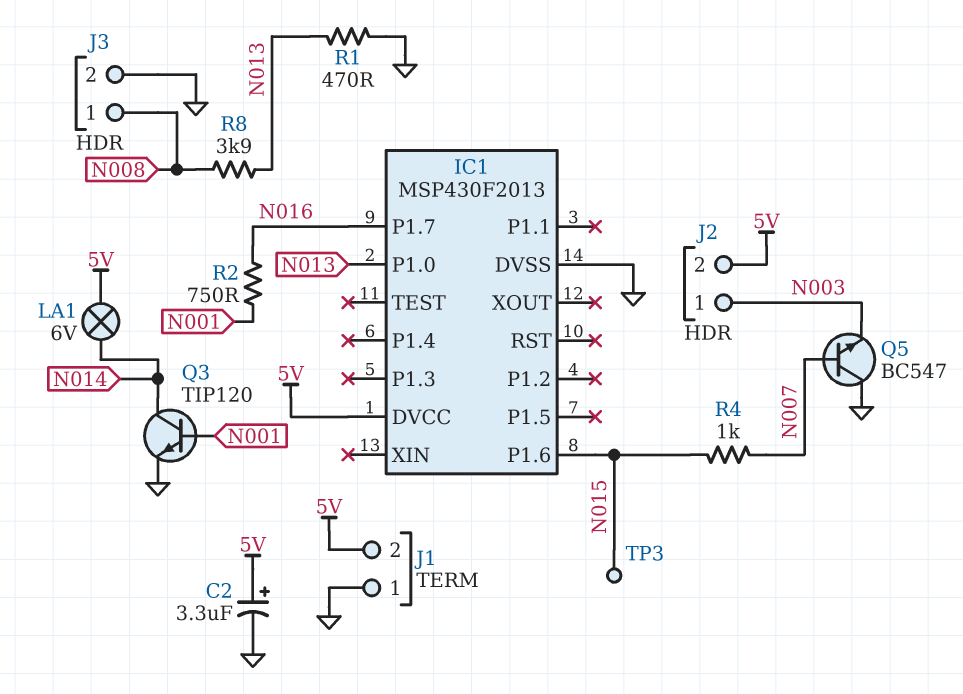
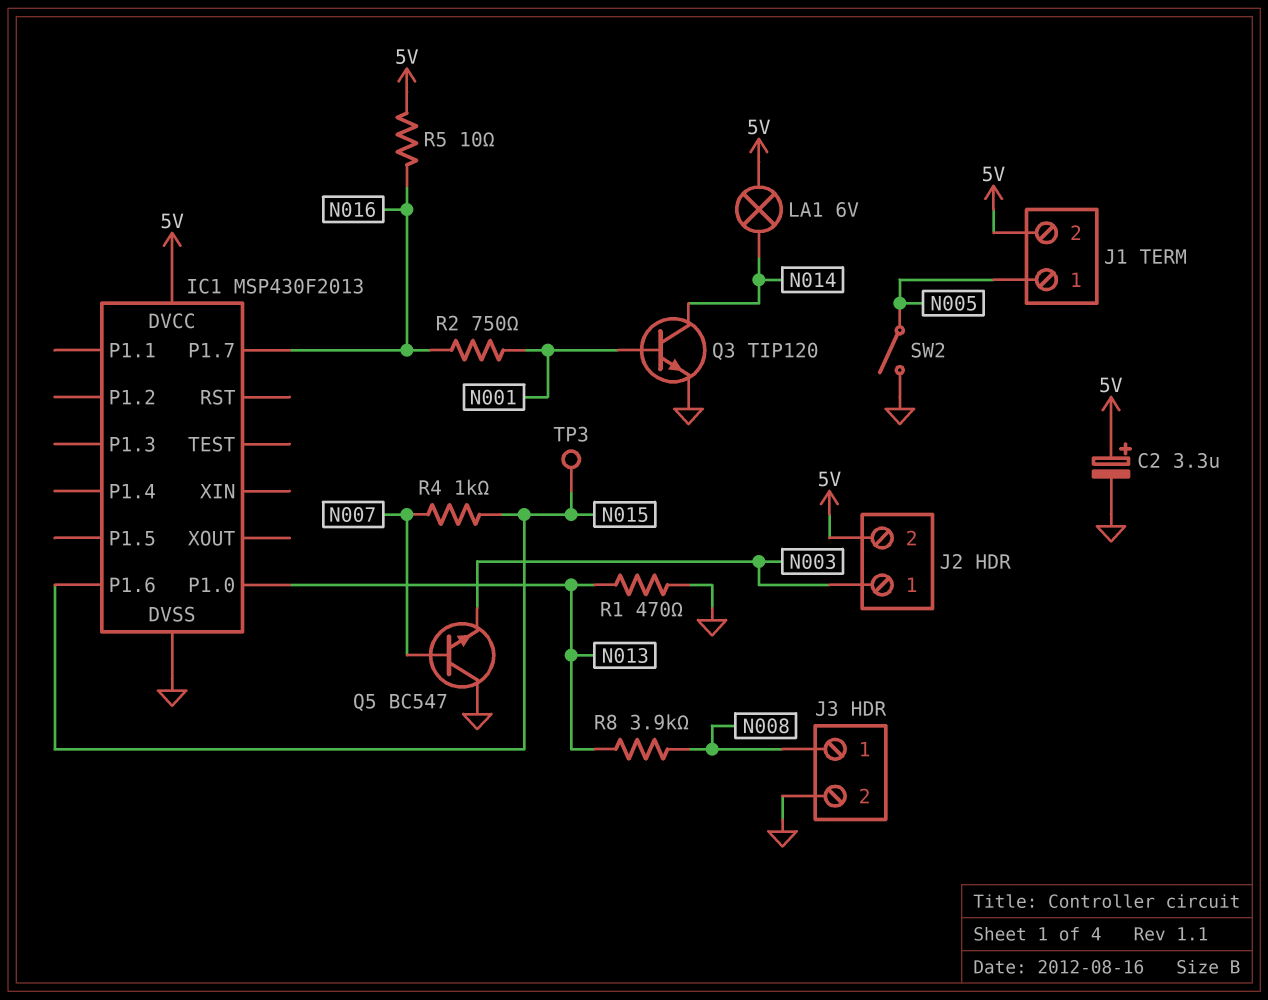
J1 pin 1: GND -> N005
R5: none -> 10 (5V, N016)
SW2: none -> switch (GND, N005)

